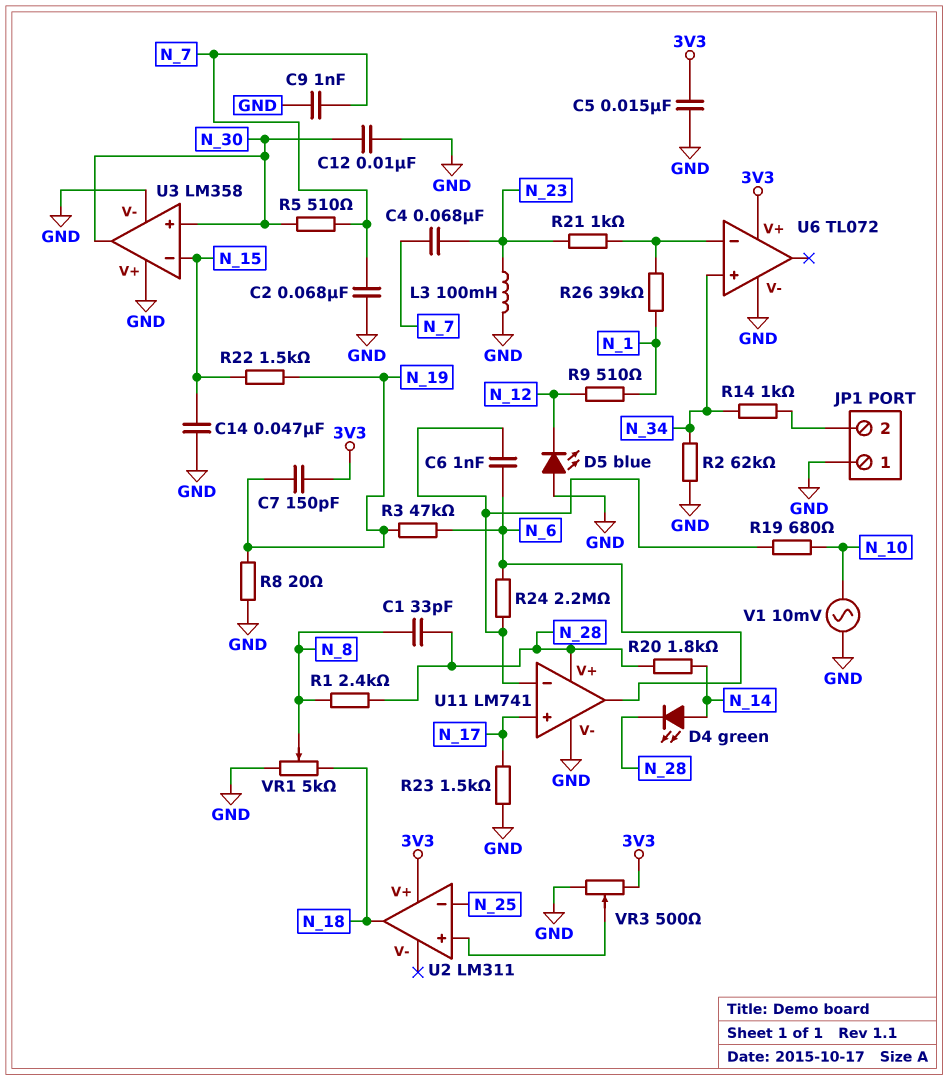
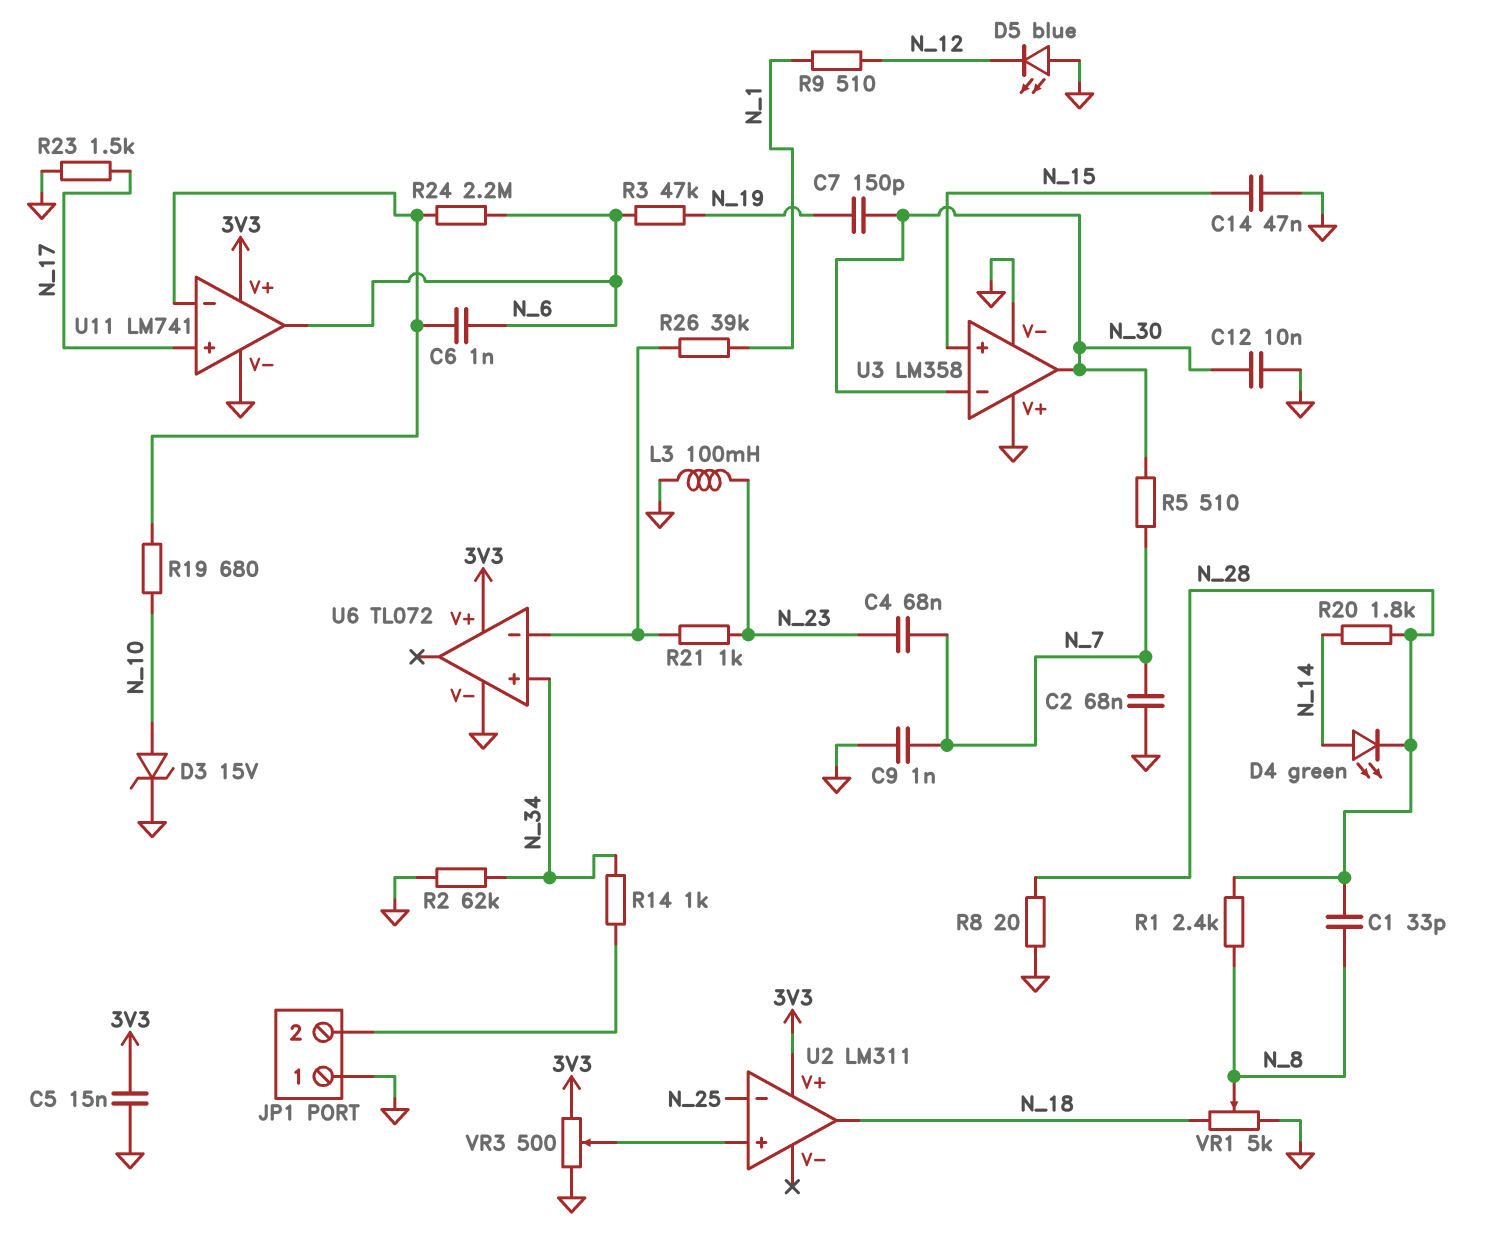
C7: 150pF (3V3, N_19) -> 150pF (N_19, N_30)
D3: none -> zener 15V (A N_10, K GND)
R8: 20 (GND, N_19) -> 20 (GND, N_28)
R22: 1.5k (N_15, N_19) -> none
U3 pin in+: N_30 -> N_15
U3 pin in-: N_15 -> N_30
U11 pin V+: N_28 -> 3V3
V1: AC 10mV (GND, N_10) -> none

